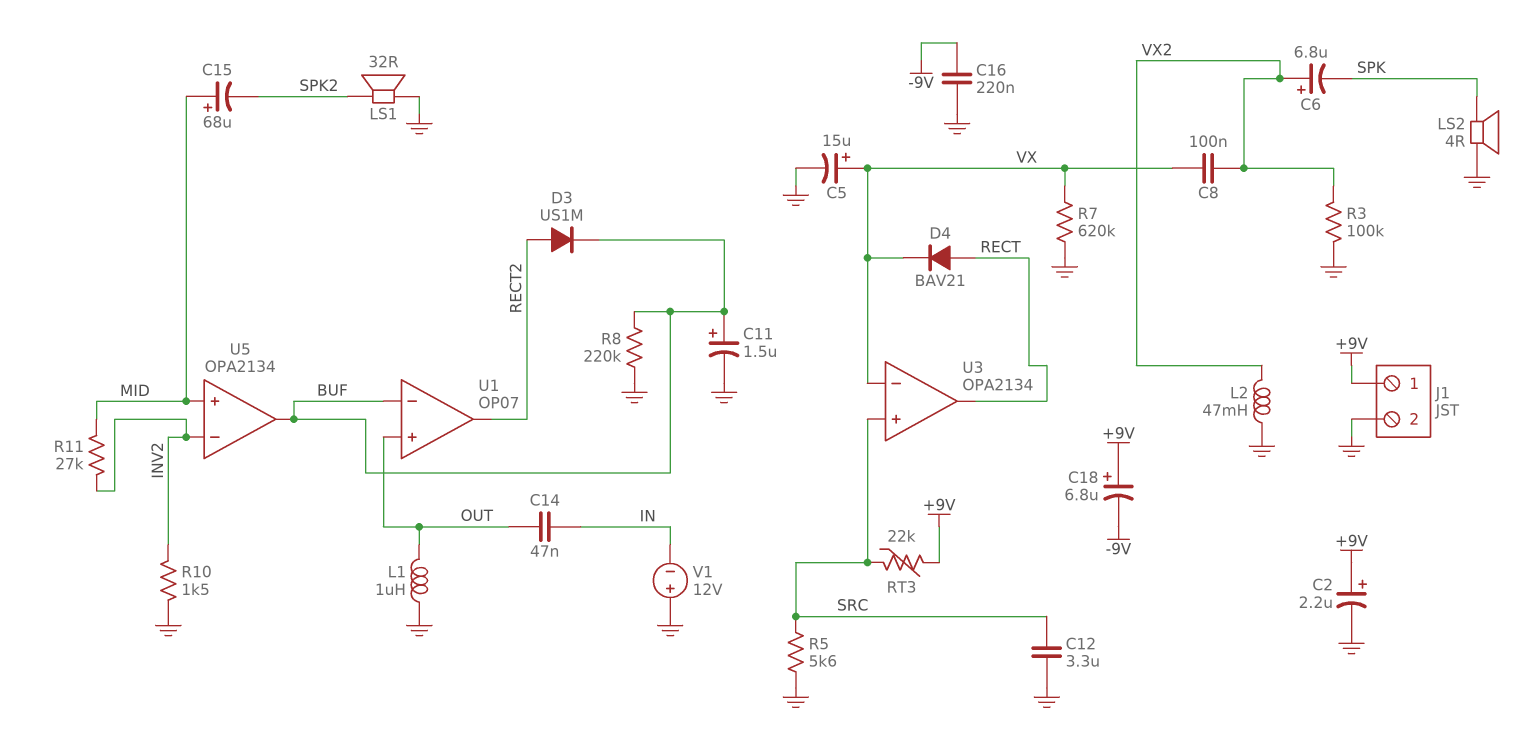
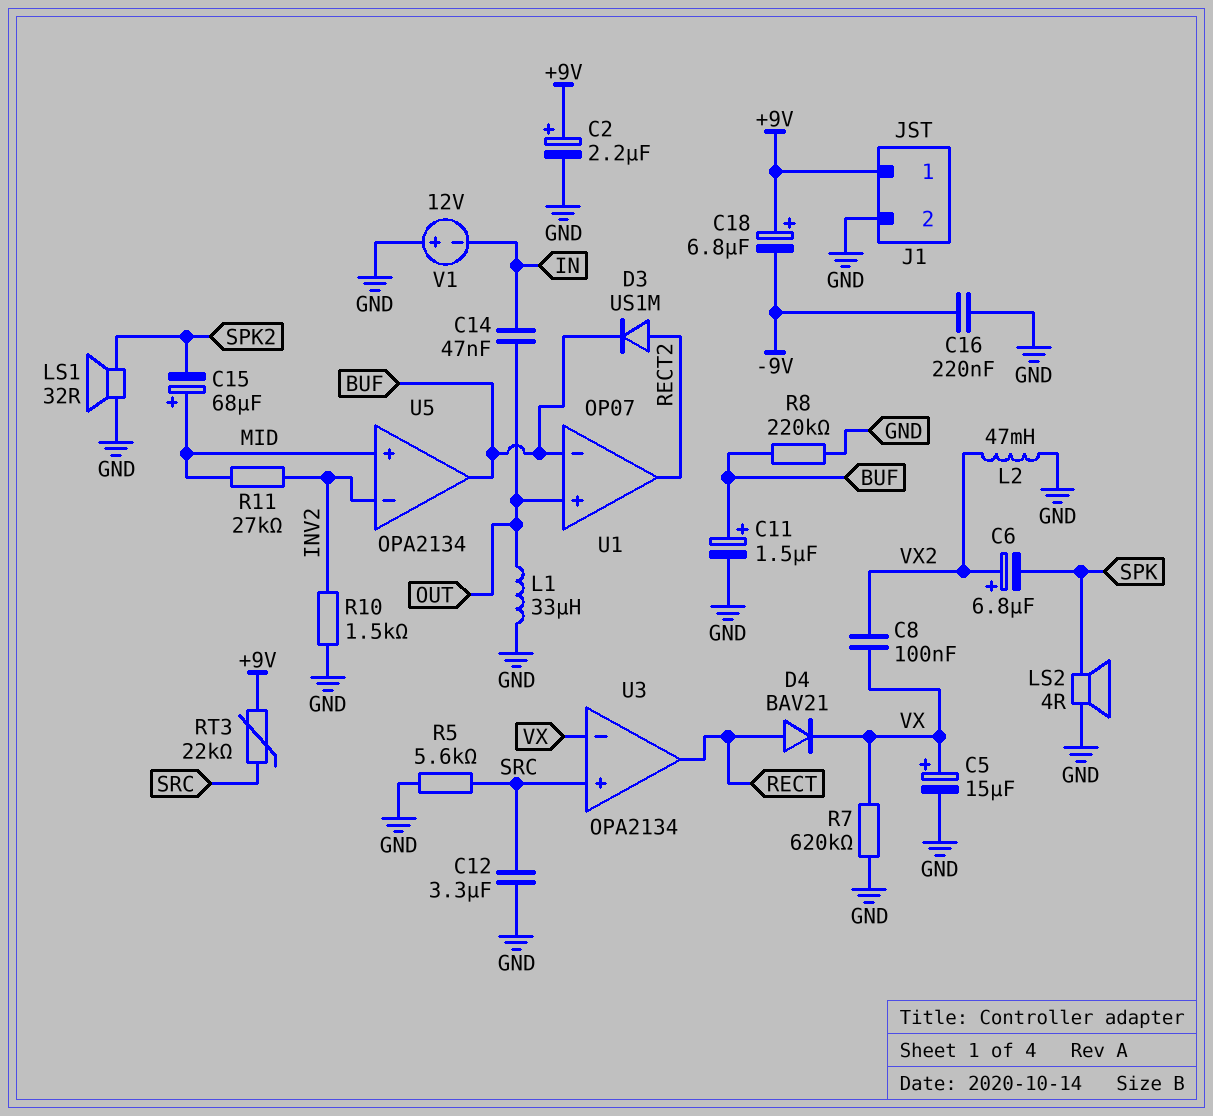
L1: 1uH (GND, OUT) -> 33uH (GND, OUT)
R3: 100k (GND, VX2) -> none

